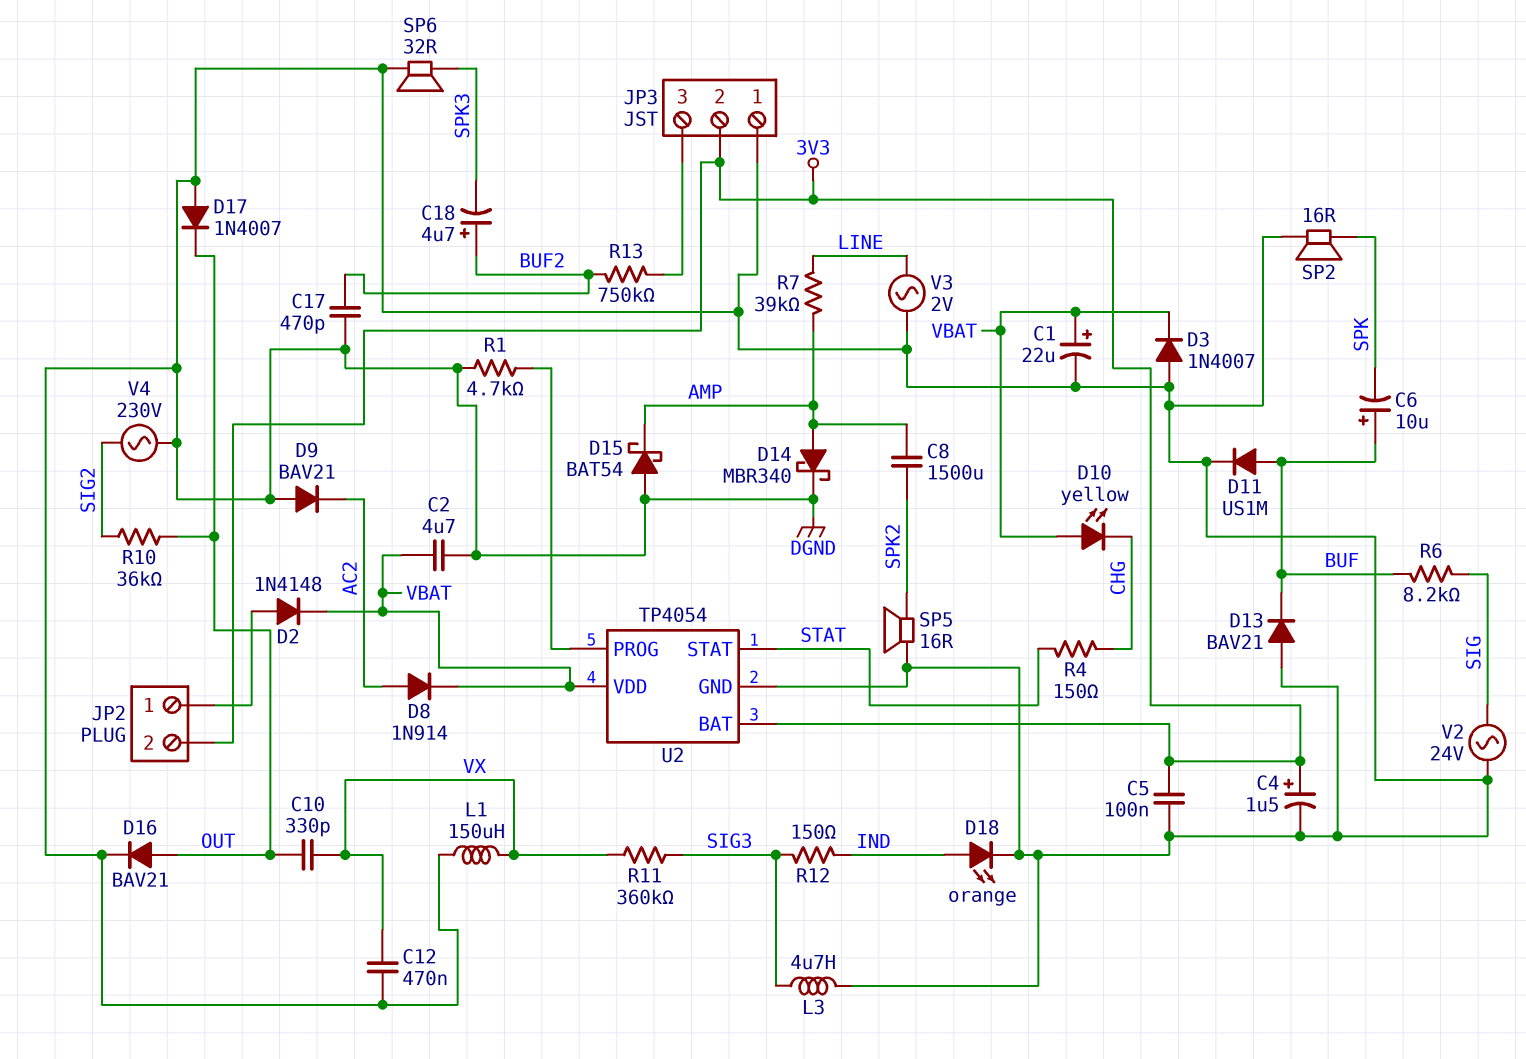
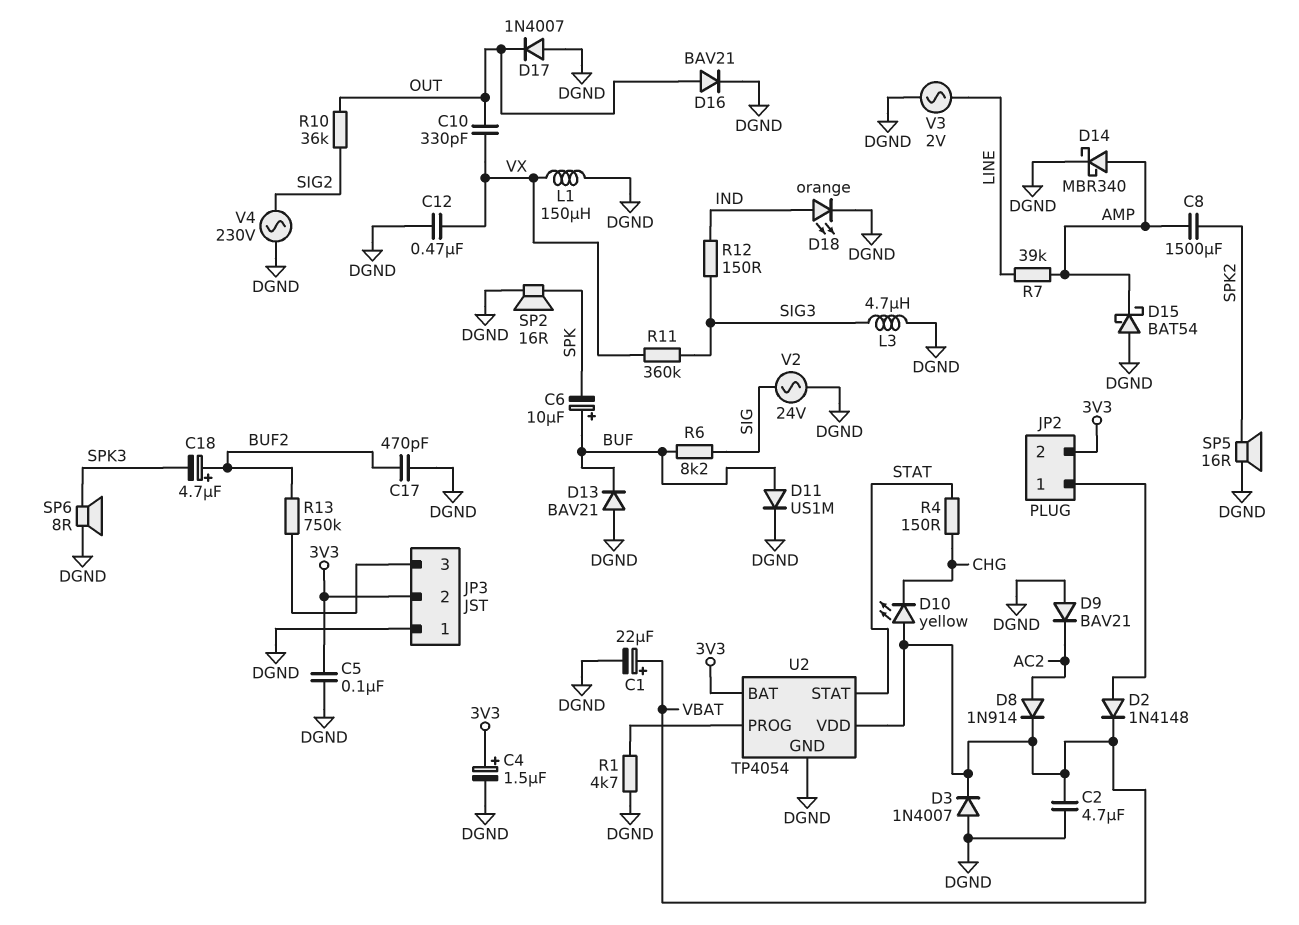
SP6: speaker 32R (DGND, SPK3) -> speaker 8R (DGND, SPK3)

